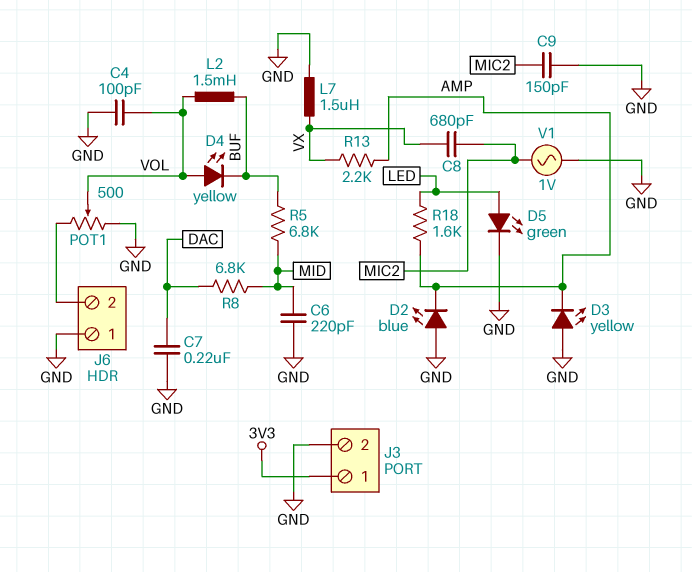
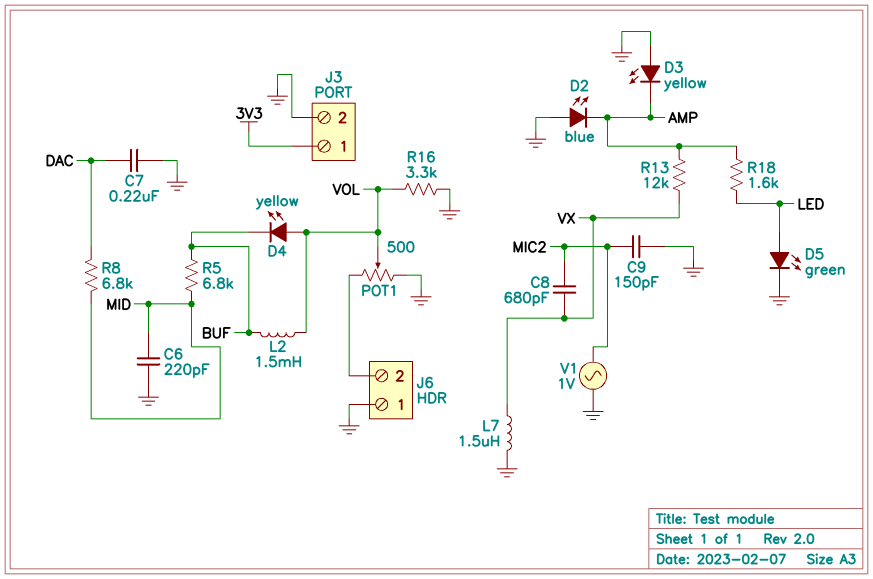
C4: 100pF (GND, VOL) -> none
R13: 2.2k (AMP, VX) -> 12k (AMP, VX)
R16: none -> 3.3k (GND, VOL)

